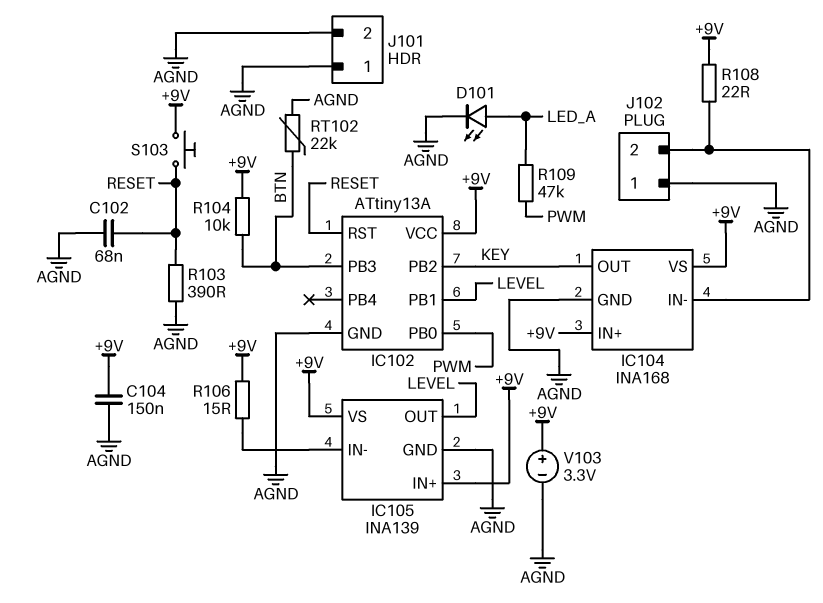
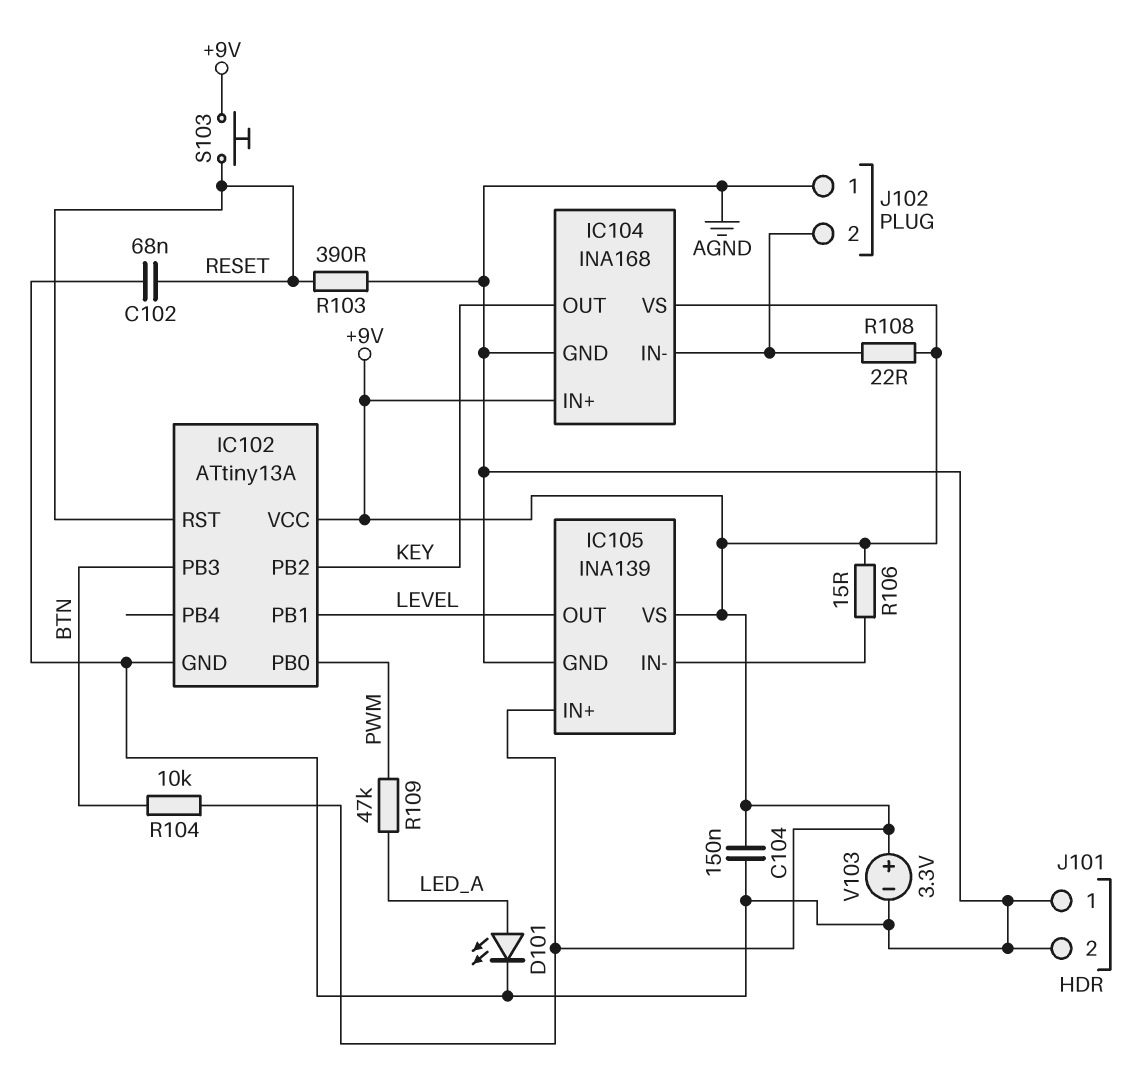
RT102: 22k (AGND, BTN) -> none

